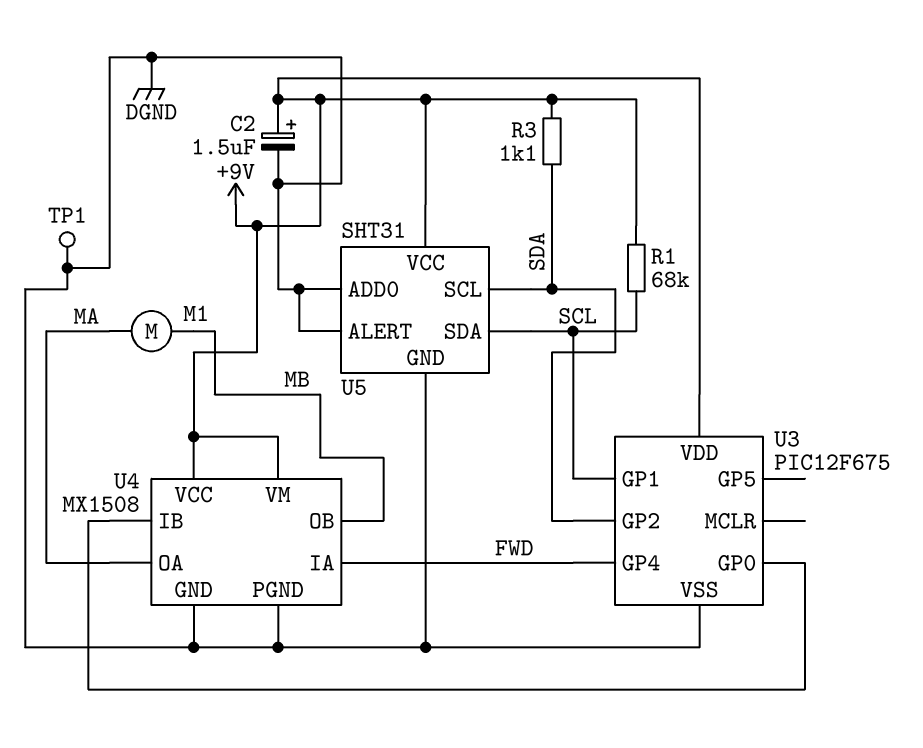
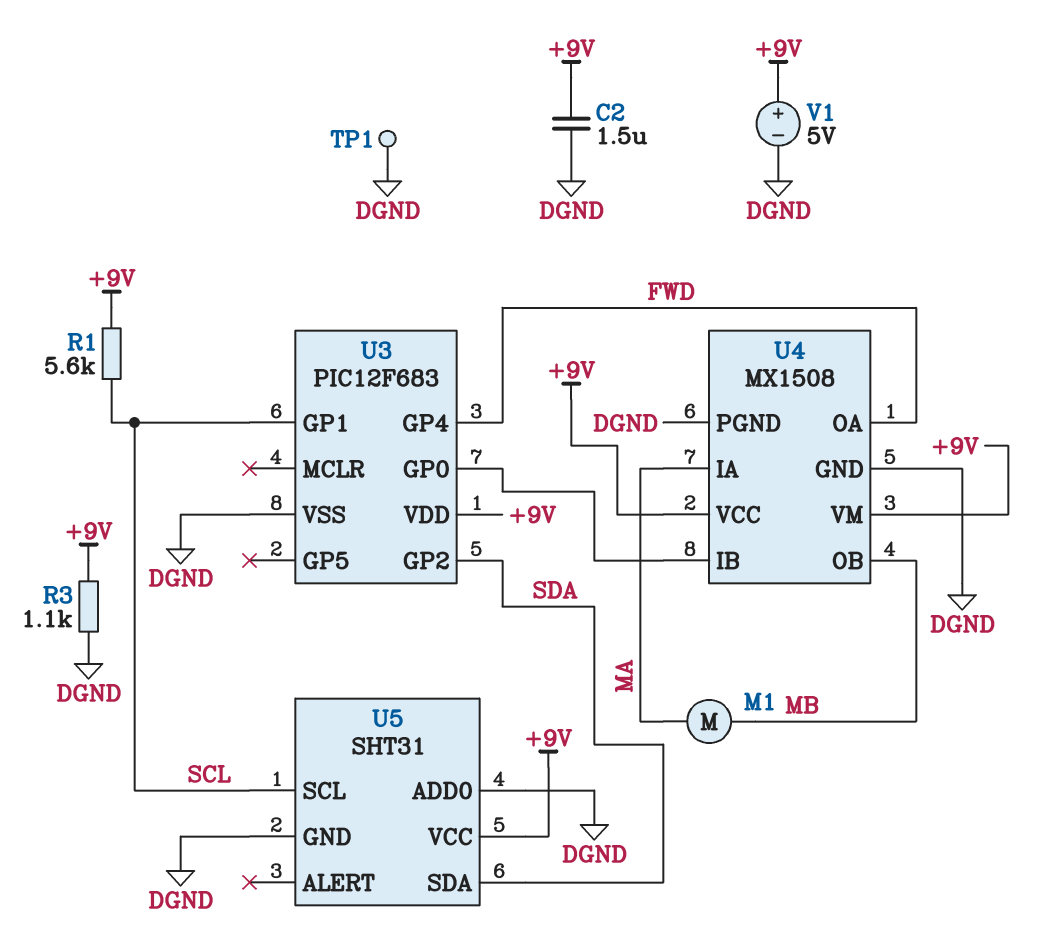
C2: 1.5uF (plus +9V, minus DGND) -> 1.5uF (+9V, DGND)
R1: 68k (+9V, SCL) -> 5.6k (+9V, SCL)
R3: 1.1k (+9V, SDA) -> 1.1k (+9V, DGND)
U3: PIC12F675 -> PIC12F683
U4 pin IA: FWD -> MA
U4 pin OA: MA -> FWD
U5 pin ALERT: DGND -> none
U5 pin SCL: SDA -> SCL
U5 pin SDA: SCL -> SDA
V1: none -> 5V (plus +9V, minus DGND)

